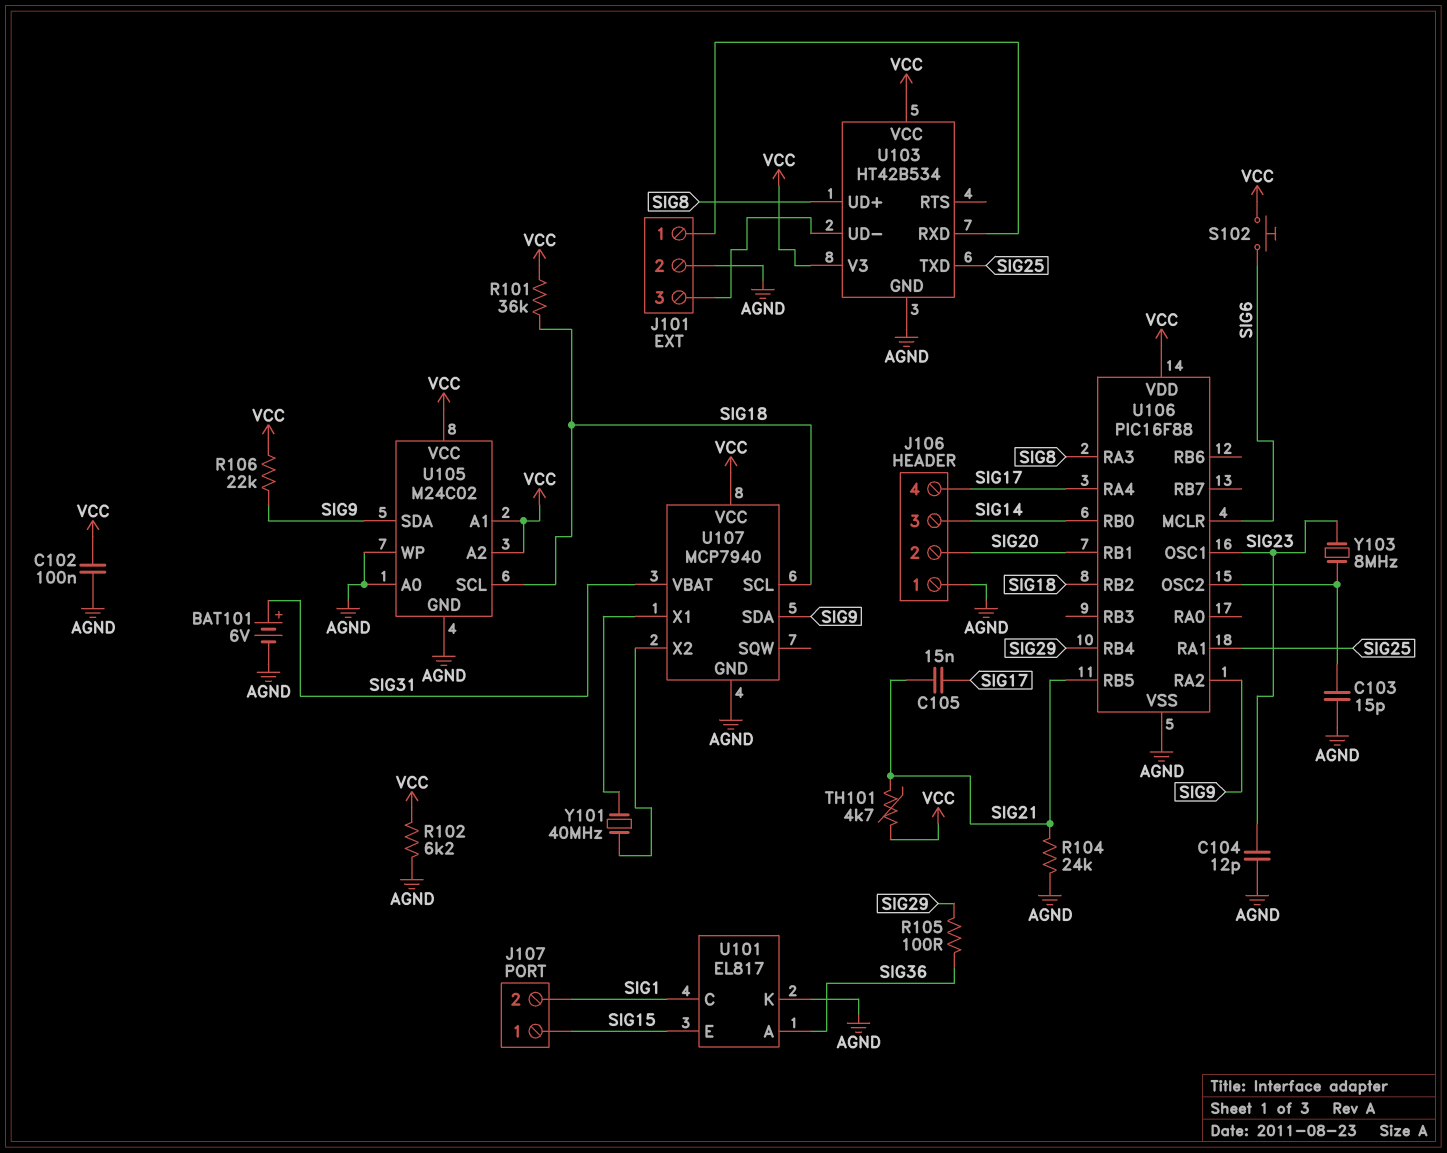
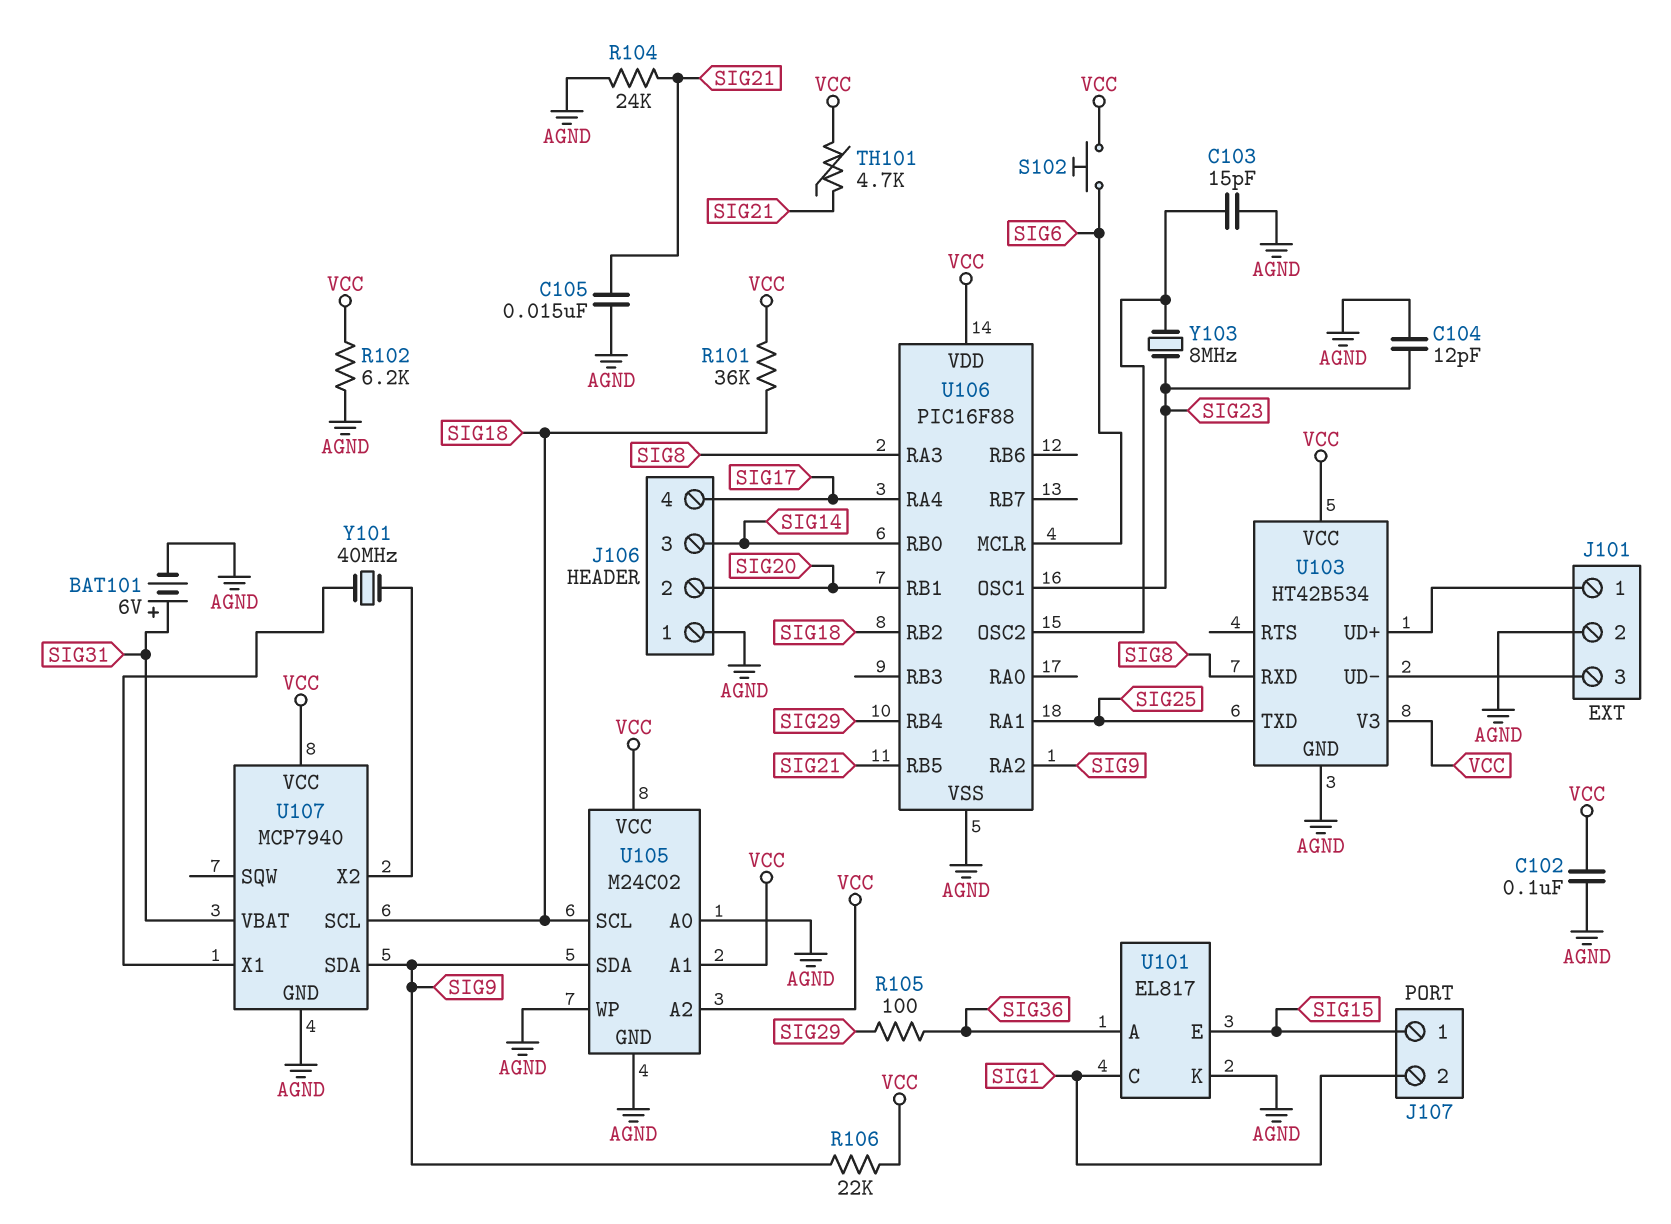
C105: 15nF (SIG17, SIG21) -> 15nF (AGND, SIG21)
U103 pin RXD: J101/1 -> SIG8
U103 pin UD+: SIG8 -> J101/1

